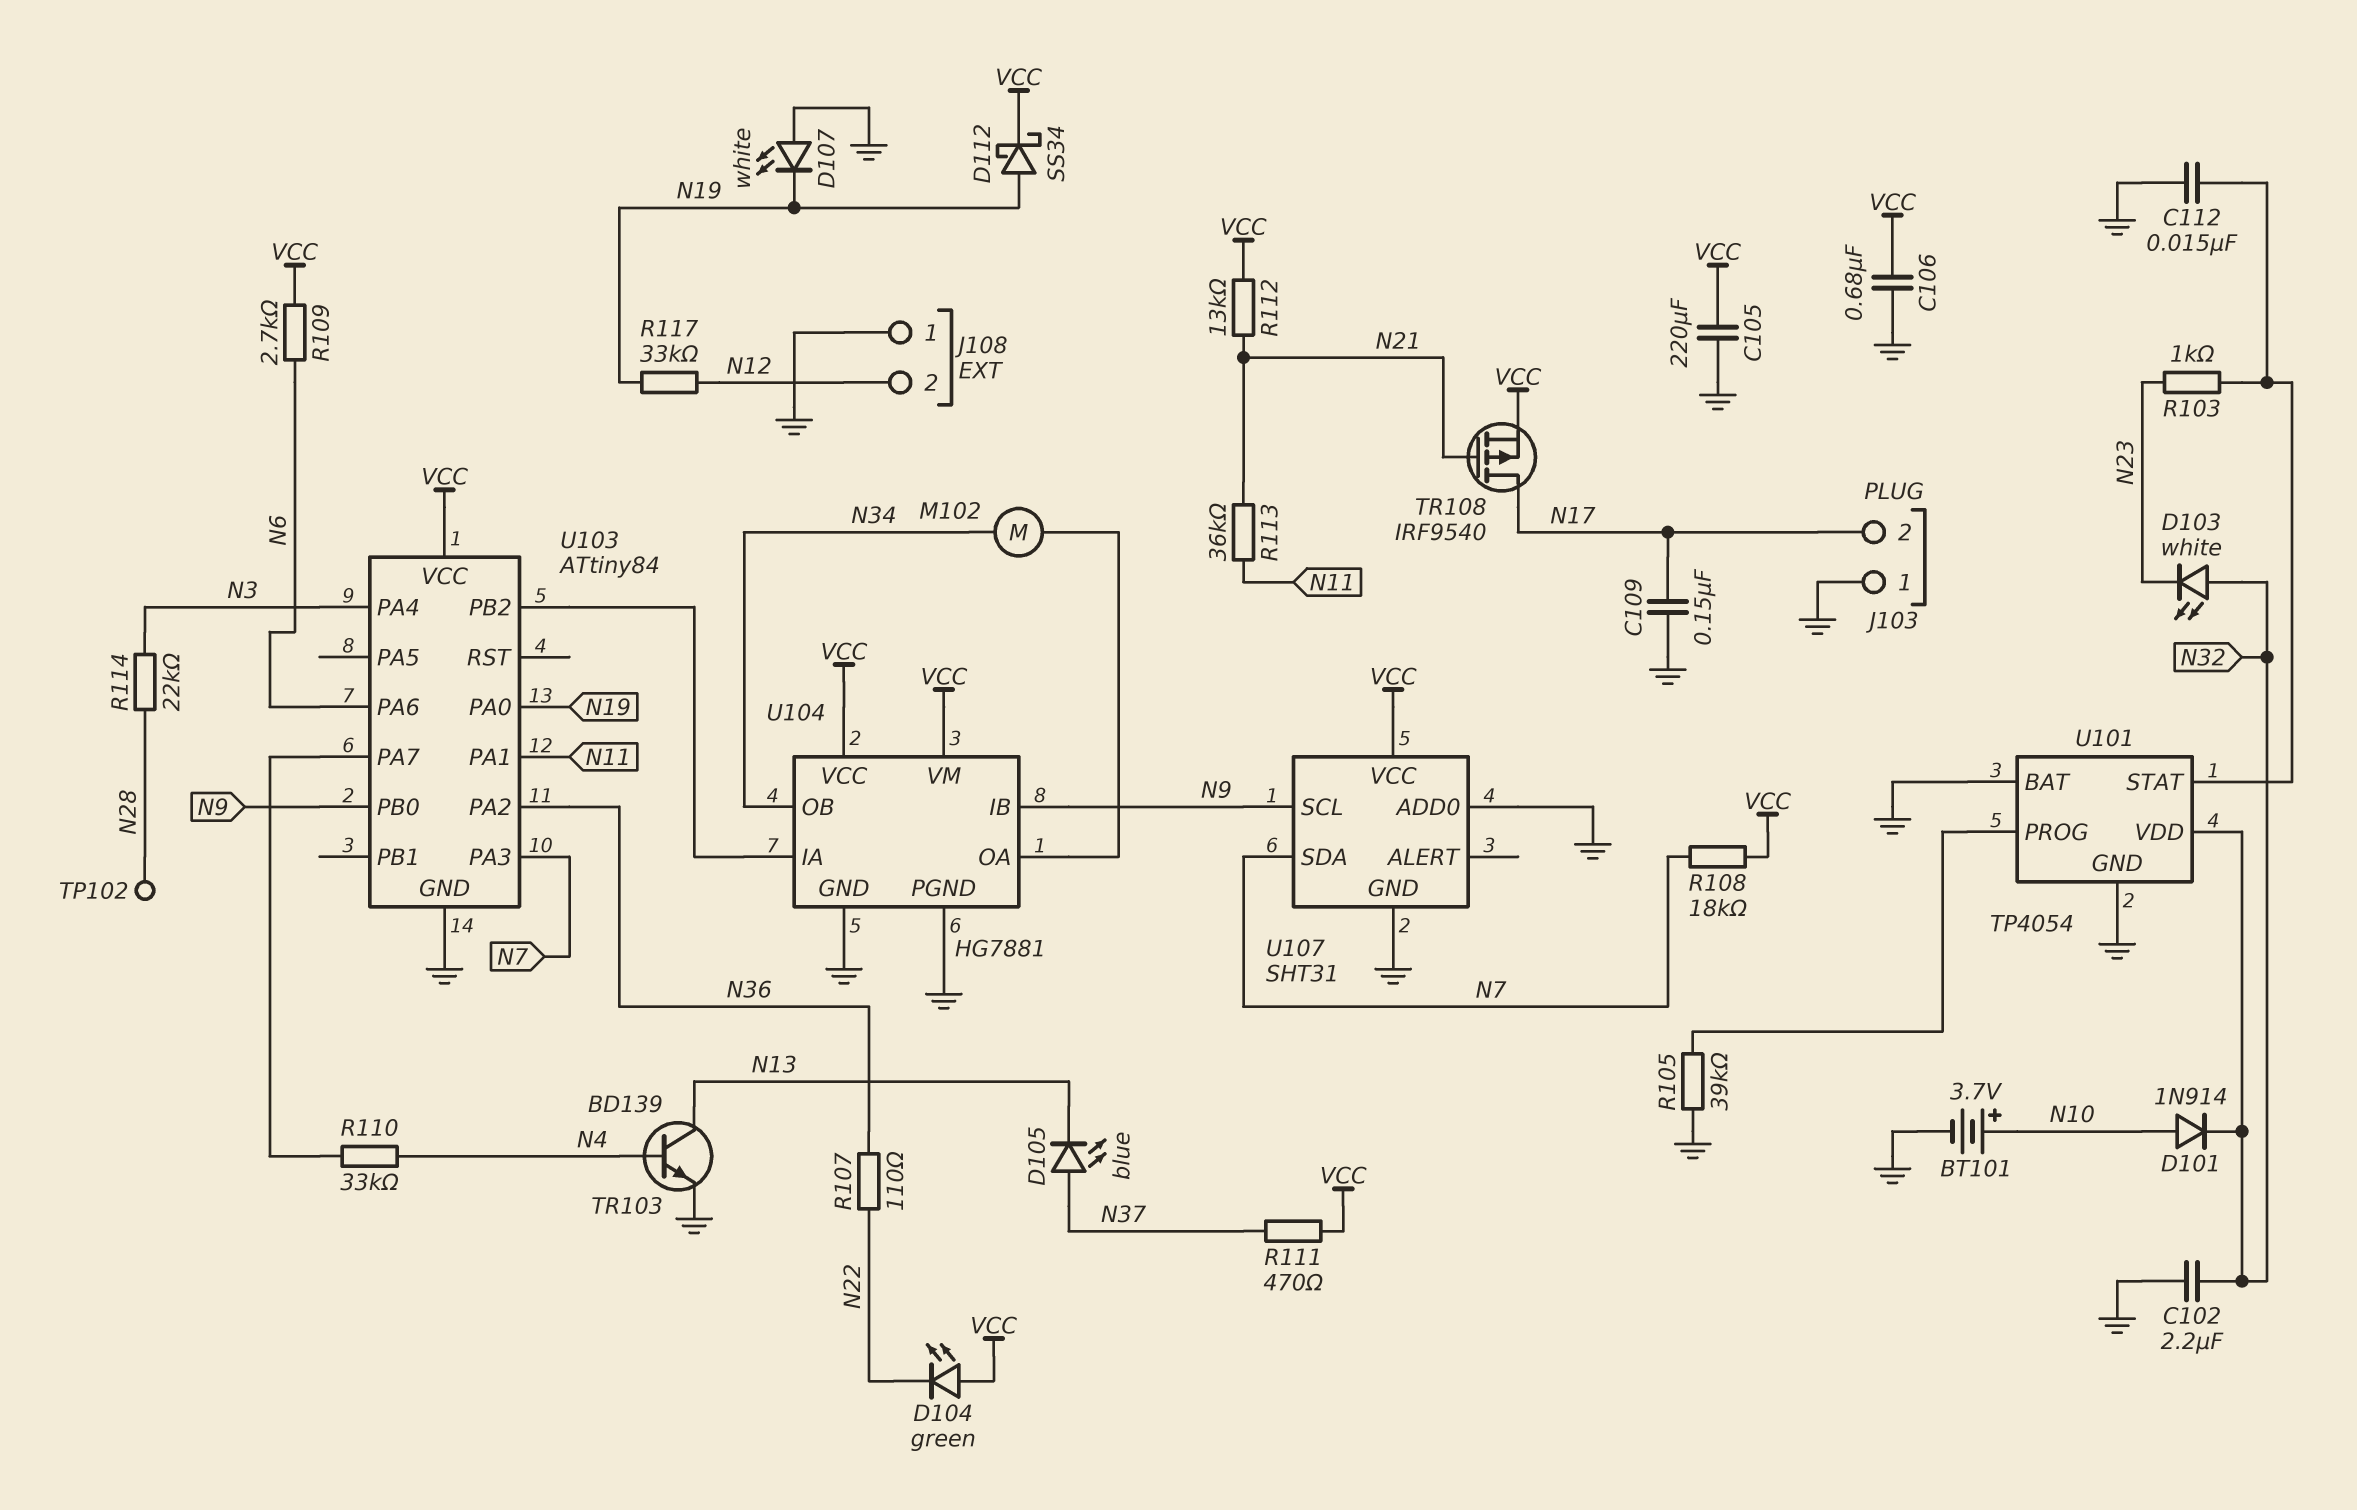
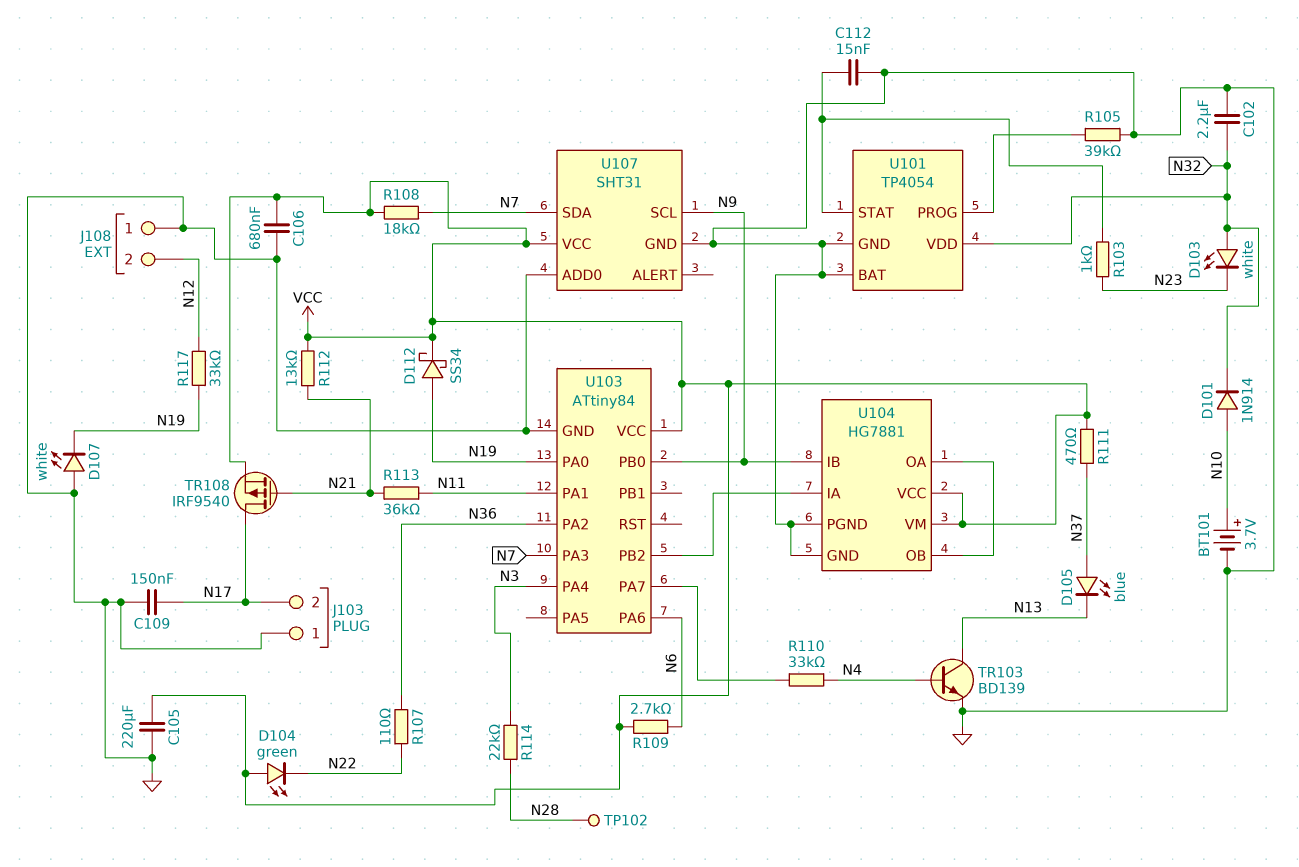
M102: motor (N34, U104/OA) -> none
U104 pin OB: N34 -> U104/OA

